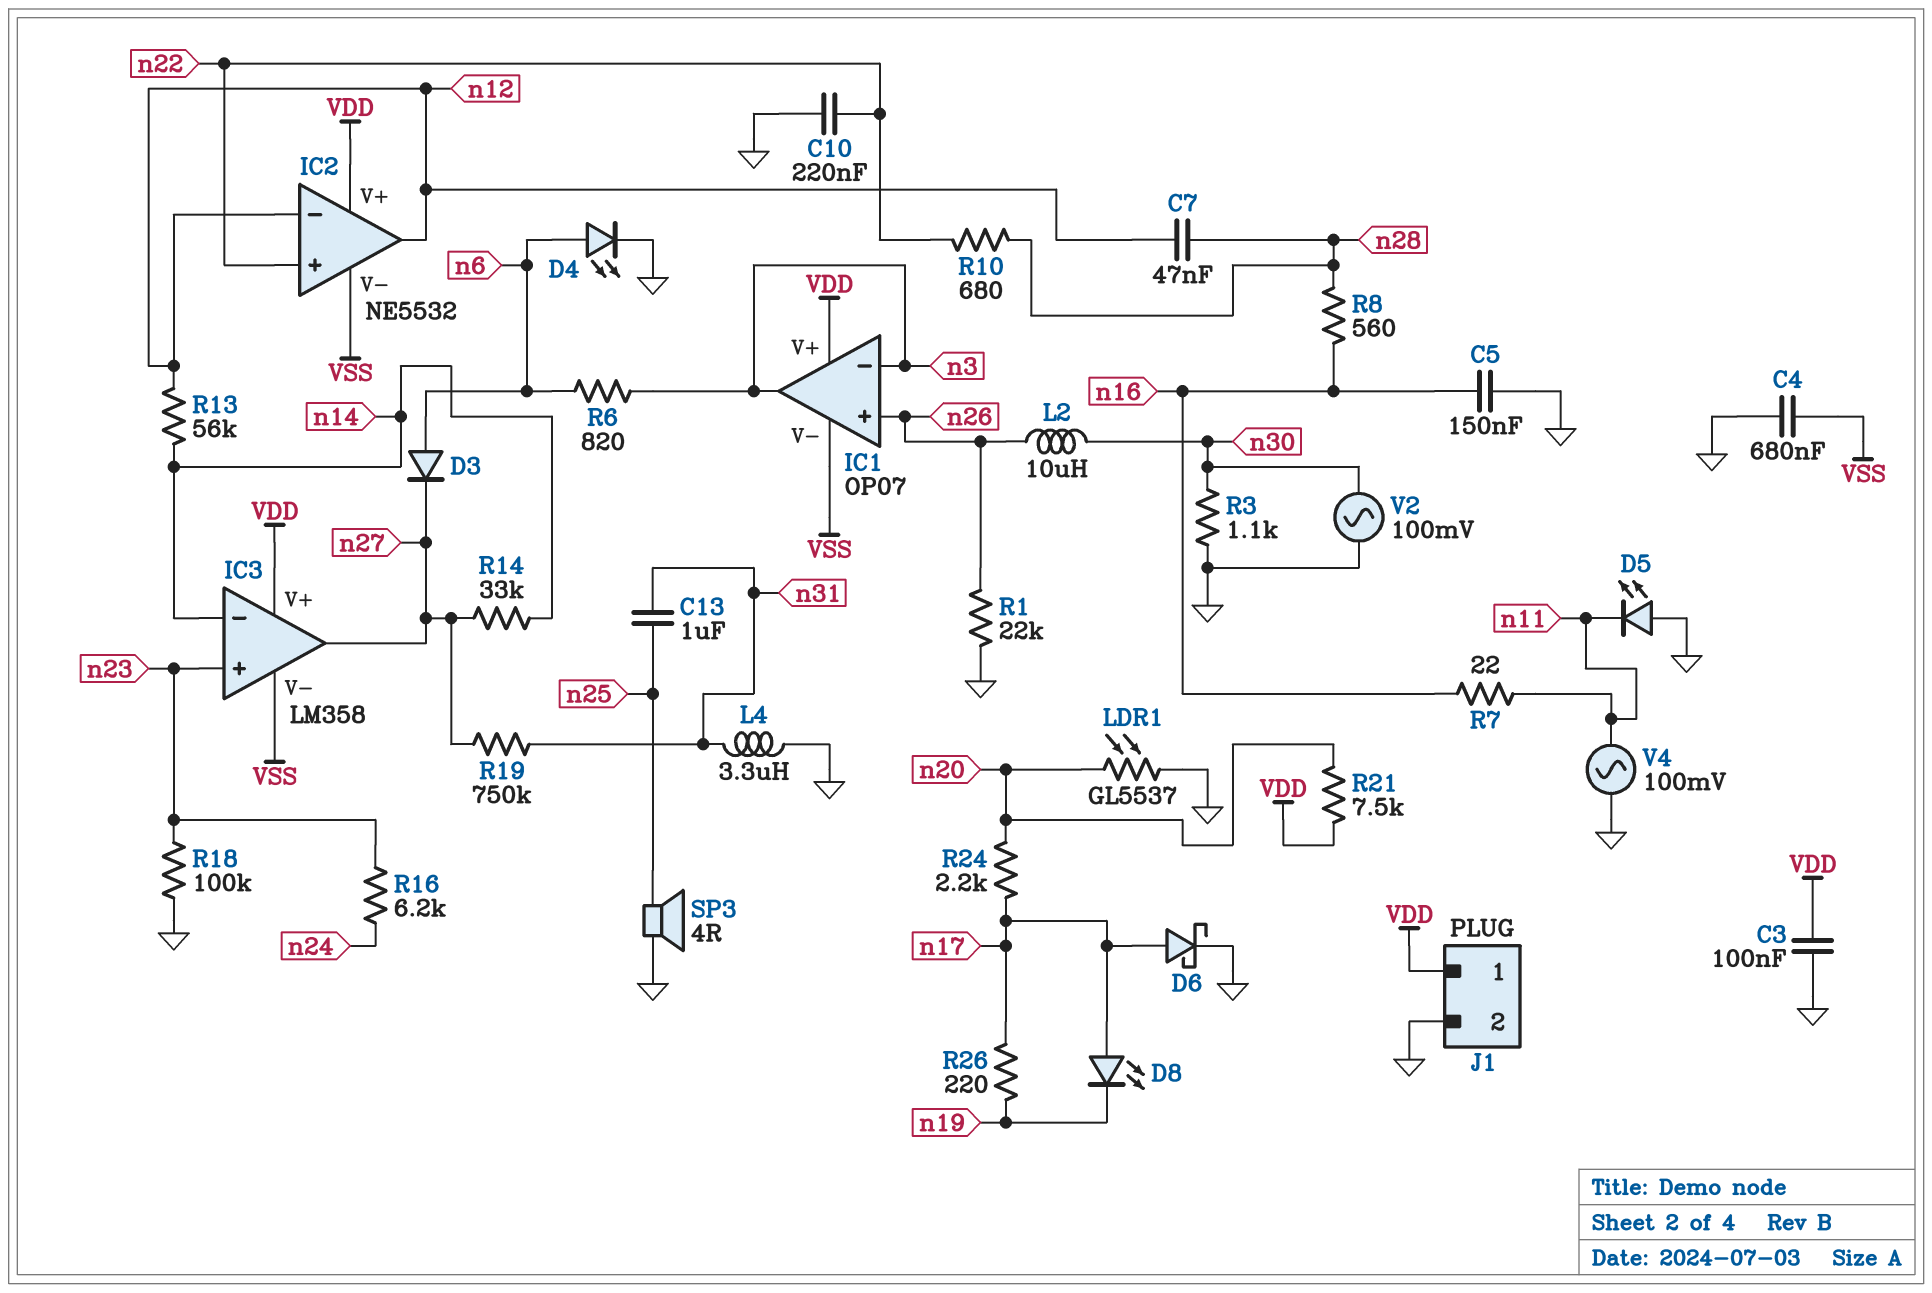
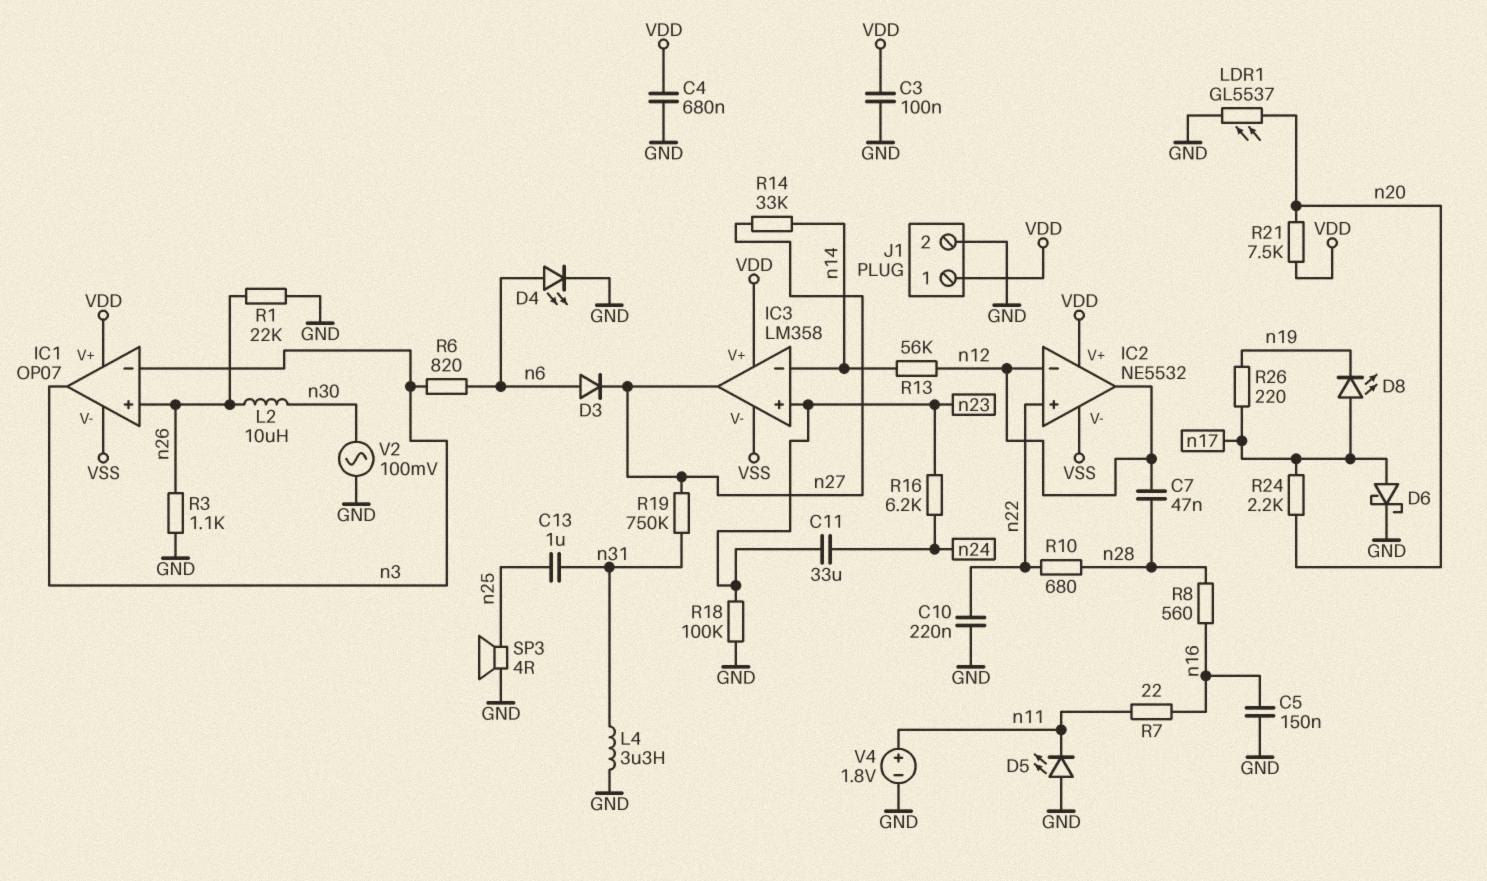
C4: 680nF (GND, VSS) -> 680nF (GND, VDD)
C11: none -> 33uF (n23, n24)
R3: 1.1k (GND, n30) -> 1.1k (GND, n26)
V4: AC 100mV (GND, n11) -> 1.8V (plus n11, minus GND)

